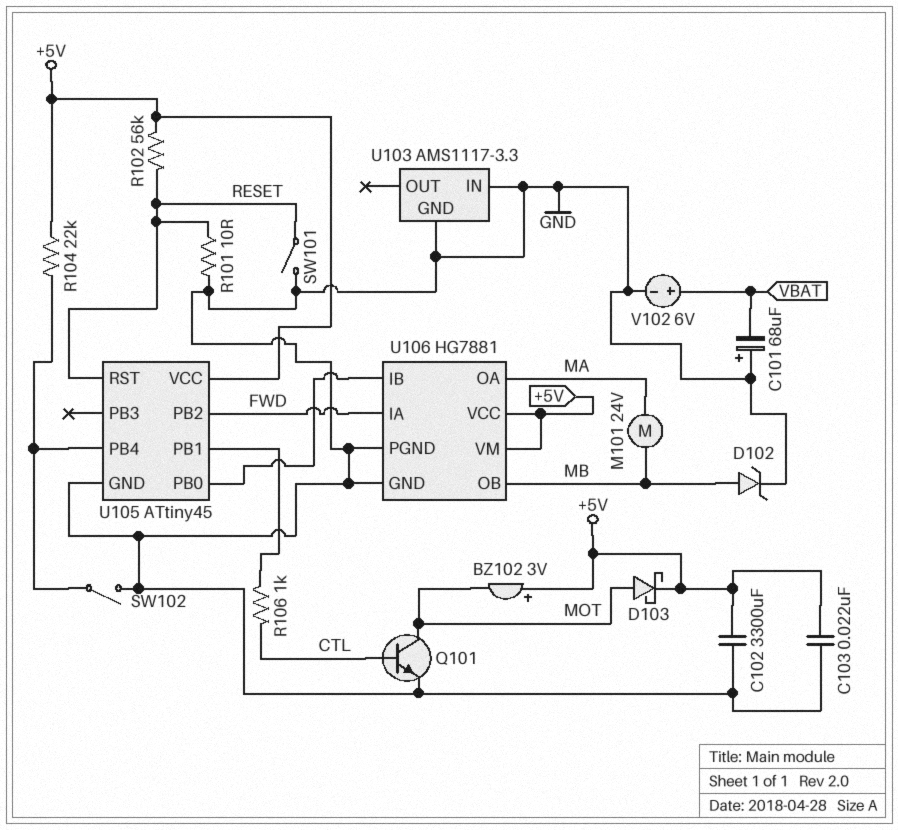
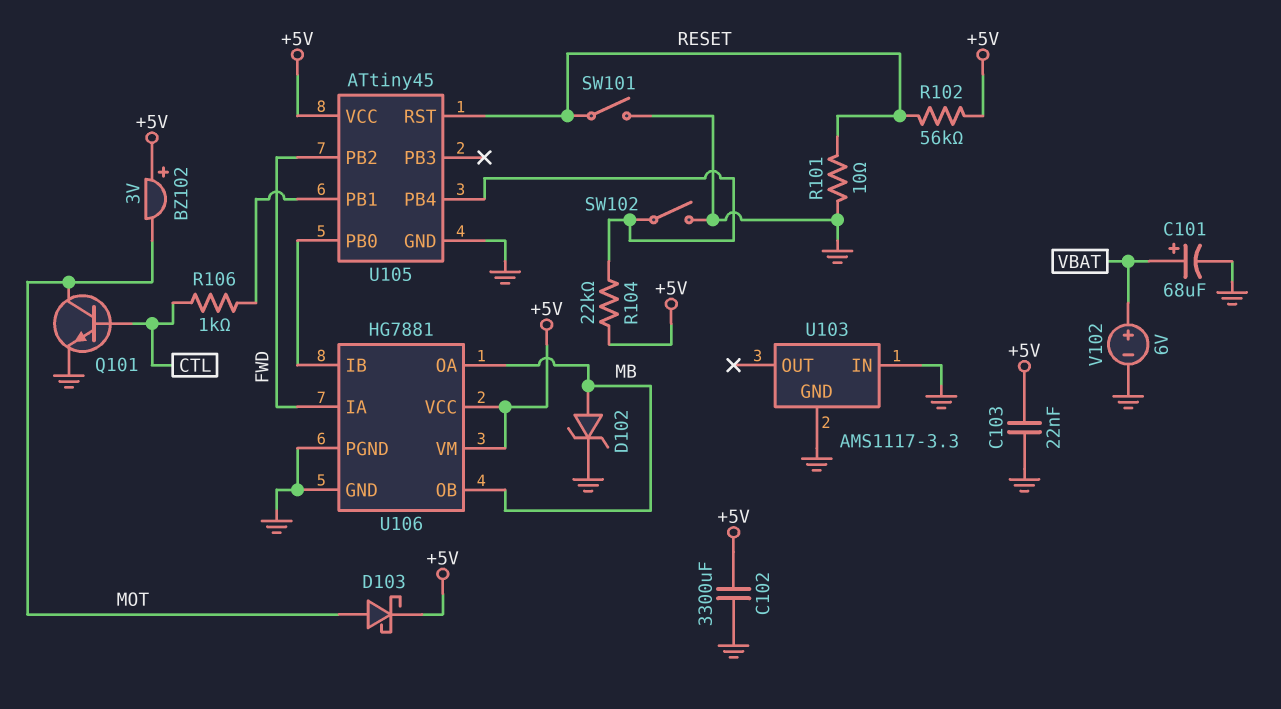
C101: 68uF (plus GND, minus VBAT) -> 68uF (plus VBAT, minus GND)
M101: motor 24V (MA, MB) -> none
U106 pin OA: MA -> MB

